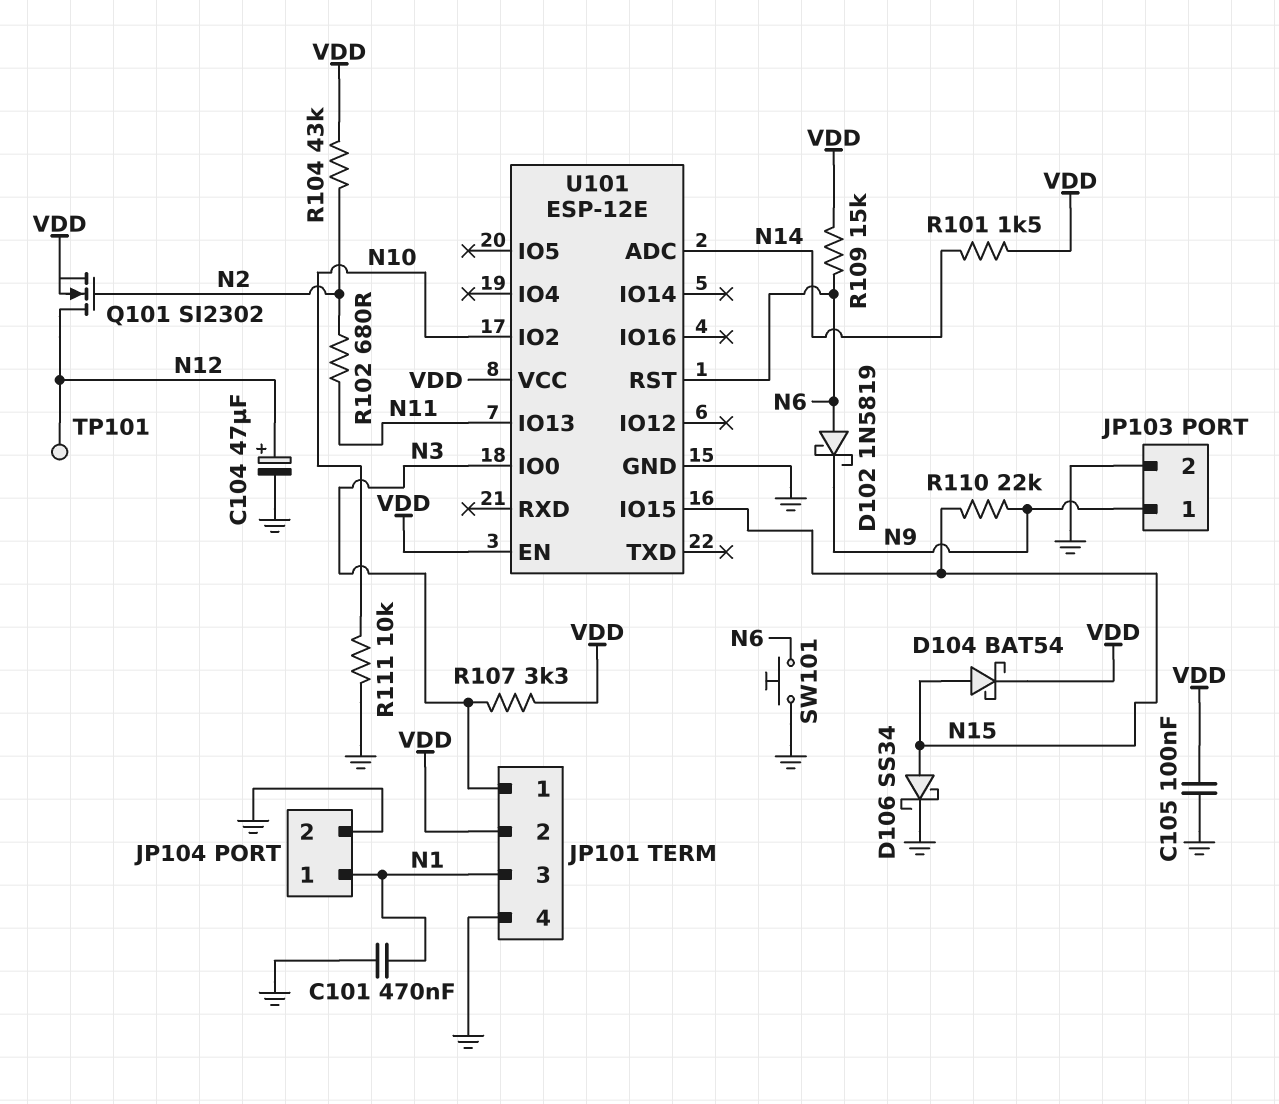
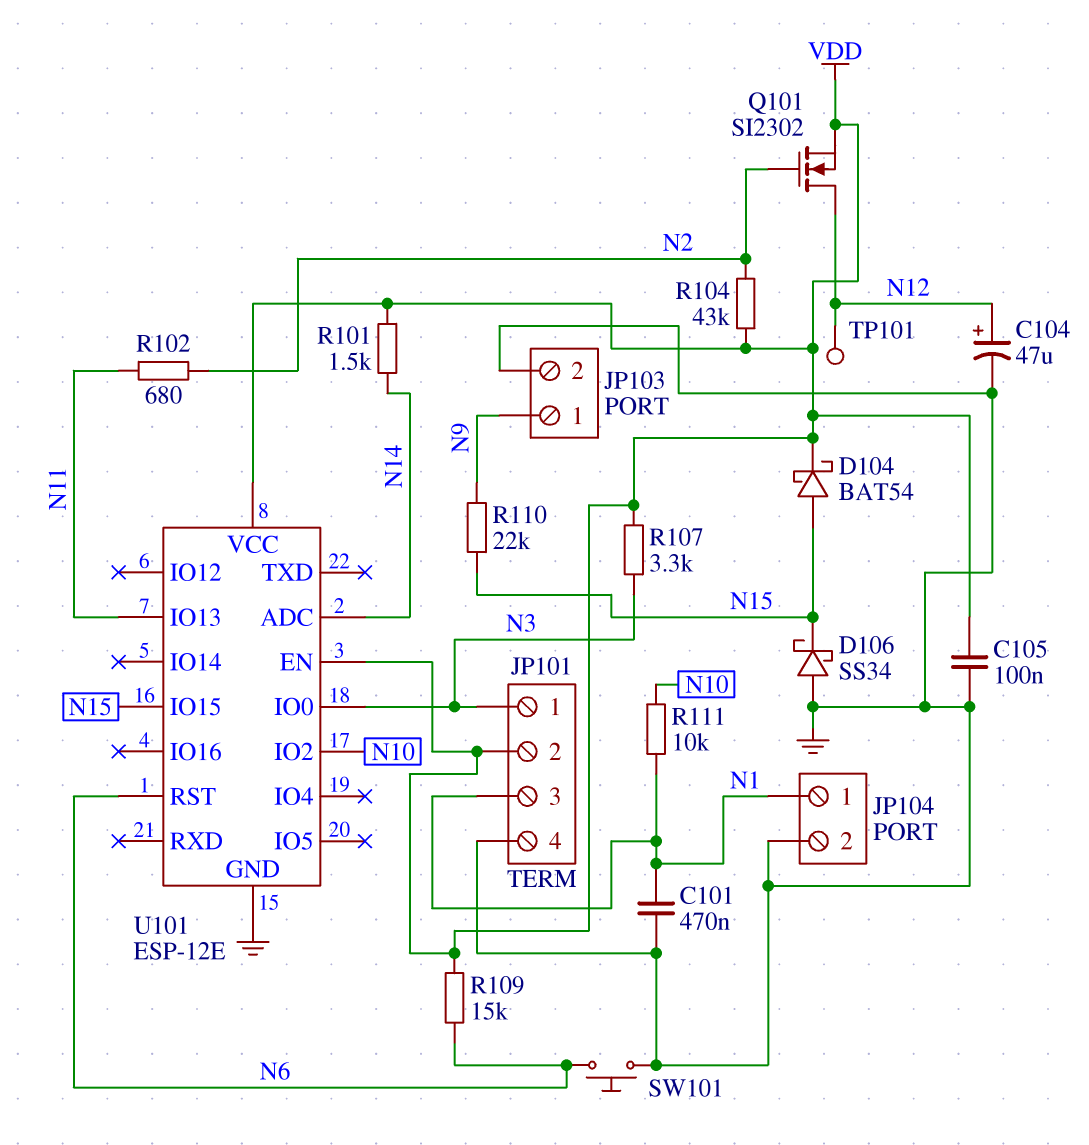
D102: schottky 1N5819 (A N6, K N9) -> none
D106: schottky SS34 (A N15, K GND) -> schottky SS34 (A GND, K N15)
R111: 10k (GND, N10) -> 10k (N1, N10)

